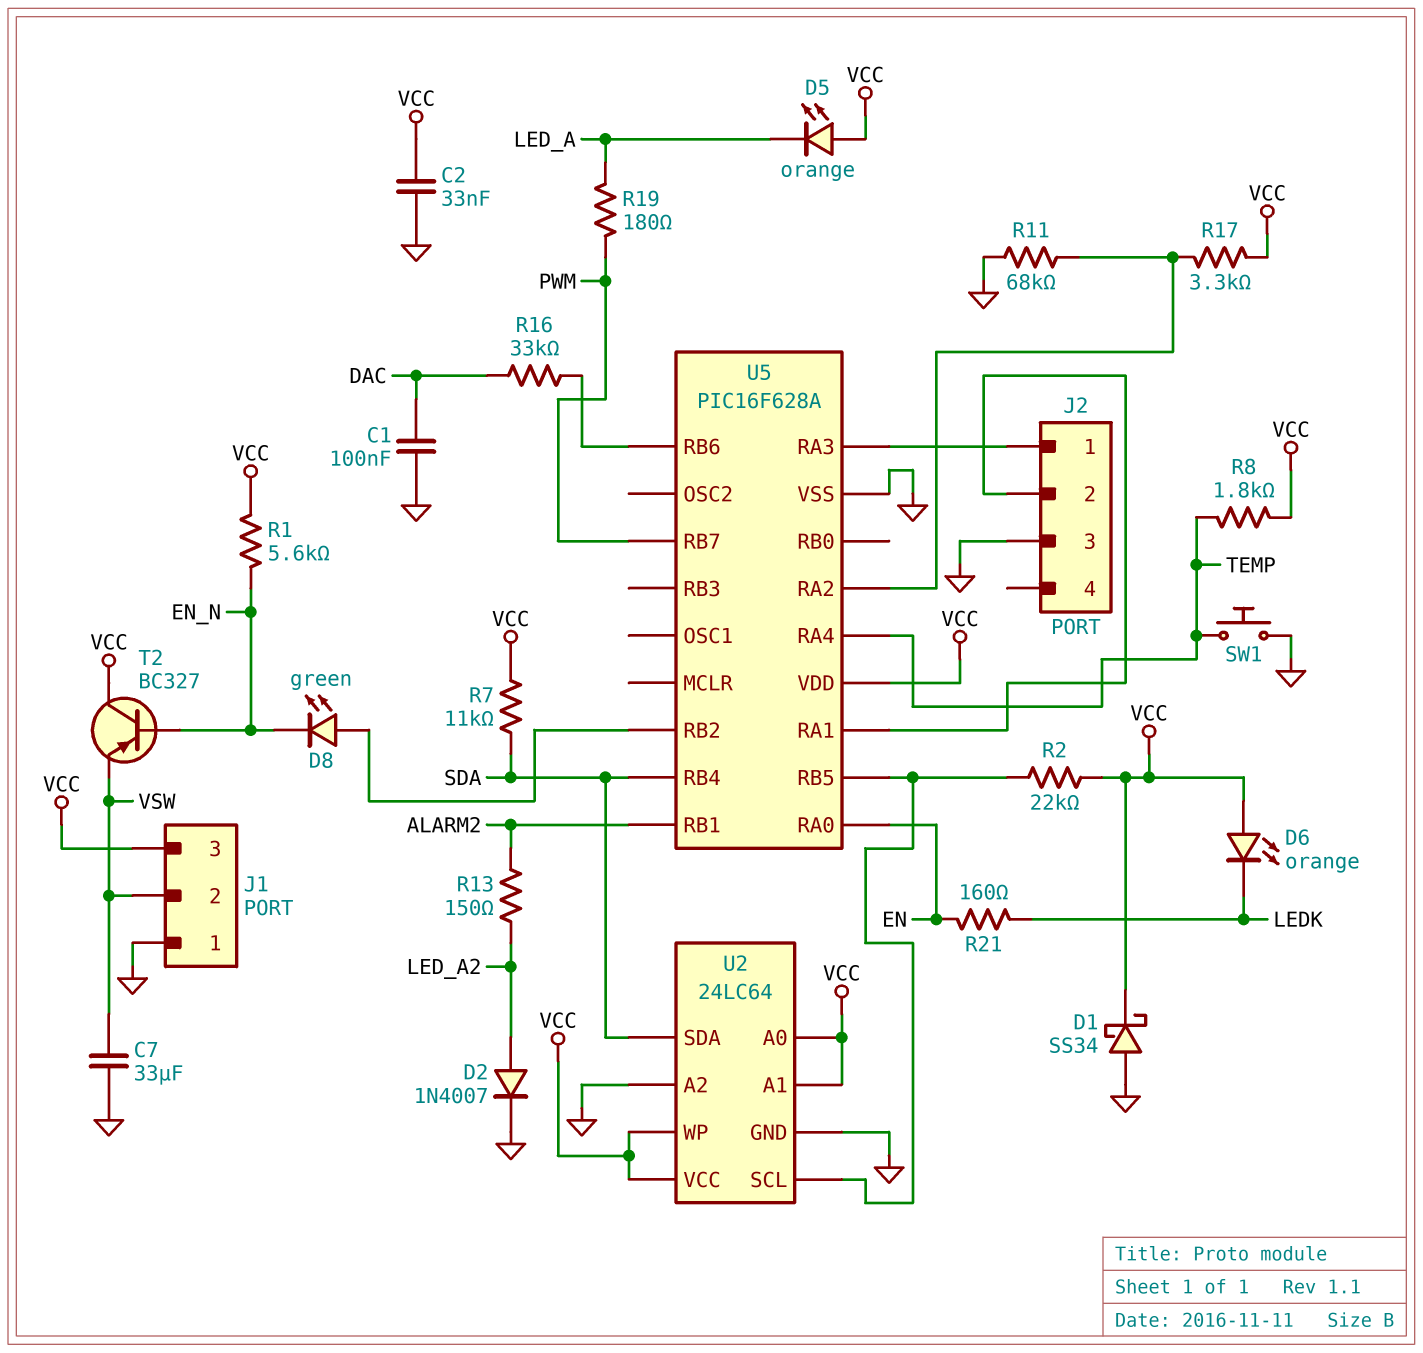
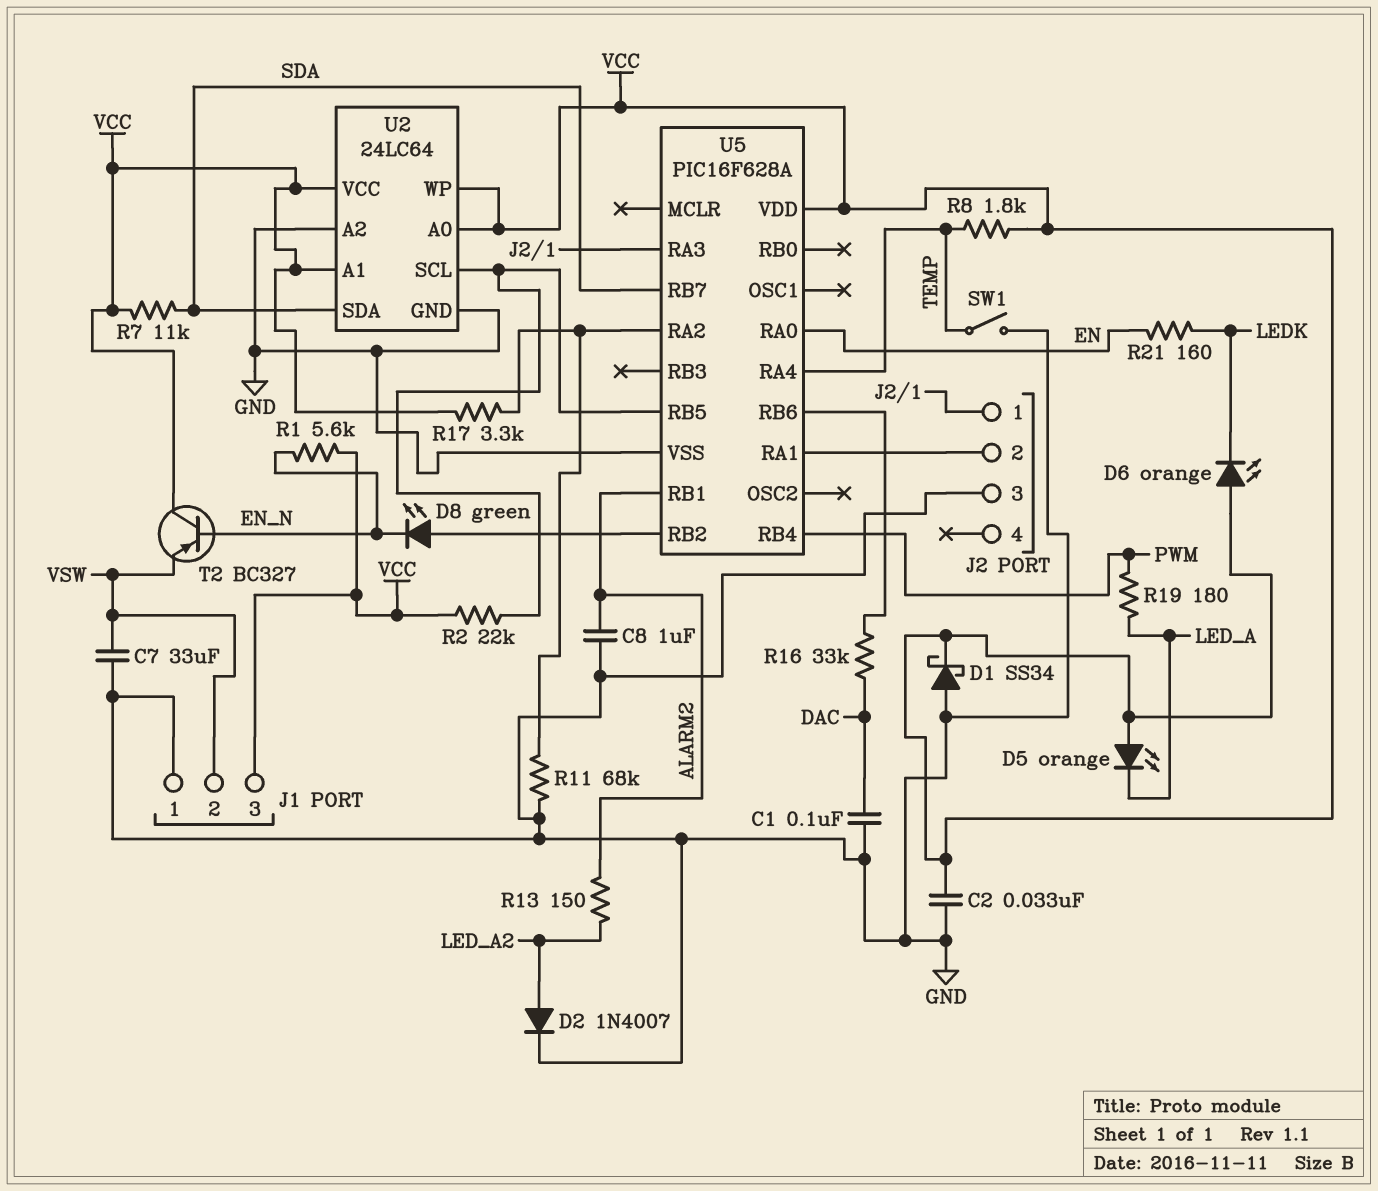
C8: none -> 1uF (ALARM2, GND)
SW1: button (GND, TEMP) -> switch (GND, TEMP)
U5 pin RB4: SDA -> PWM
U5 pin RB7: PWM -> SDA

